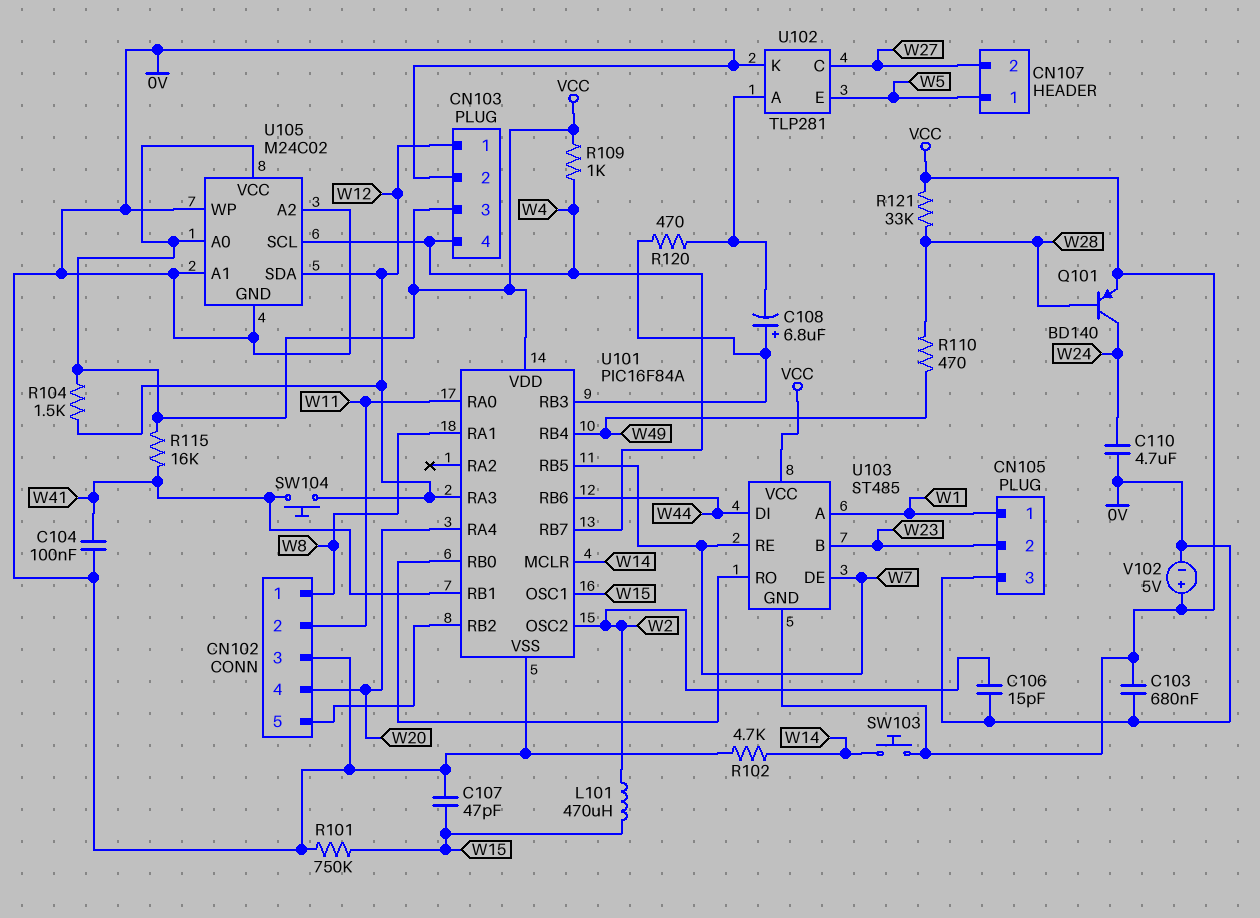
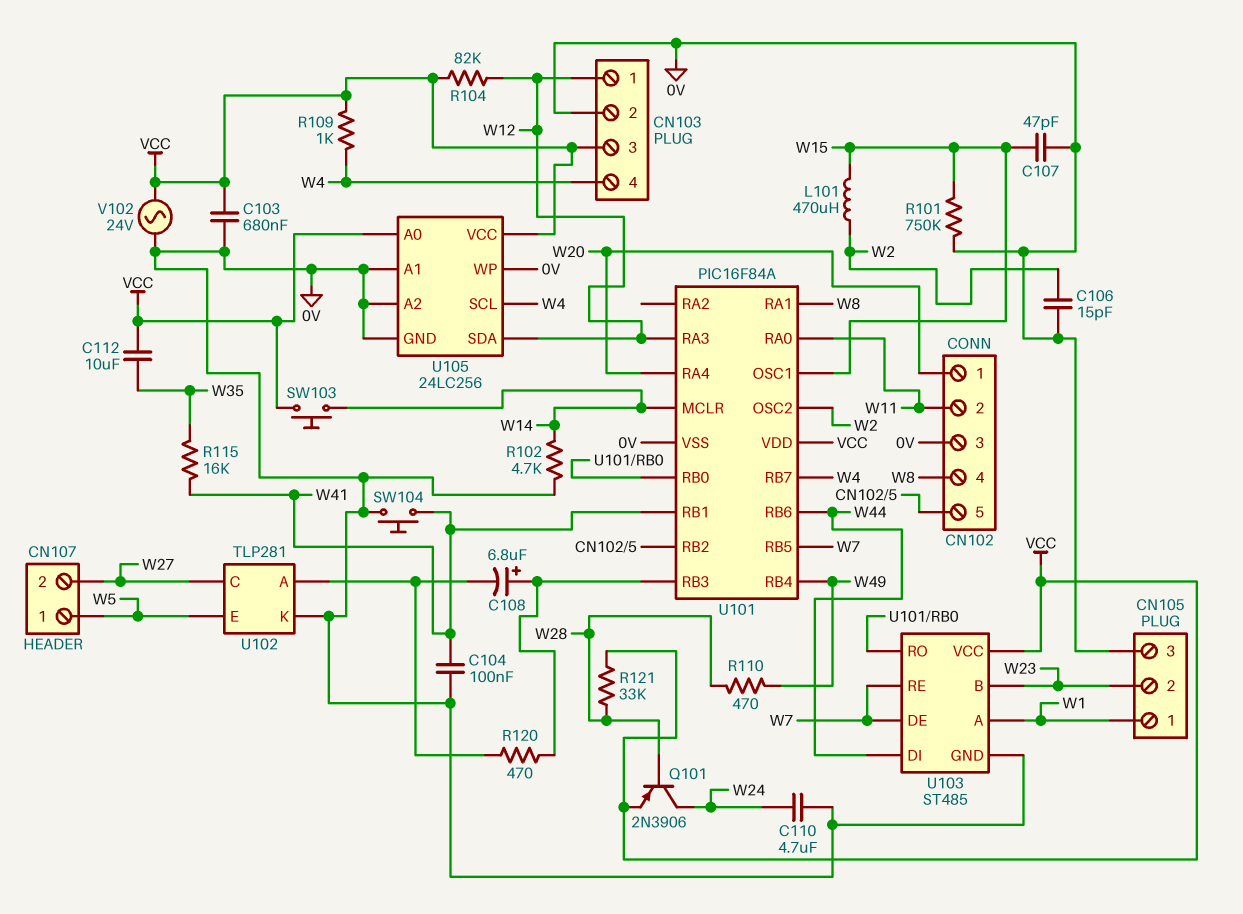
C112: none -> 10uF (VCC, W35)
CN102 pin 1: W8 -> W20
CN102 pin 4: W20 -> W8
Q101: PNP BD140 (B W28, C W24, E VCC) -> PNP 2N3906 (B W28, C W24, E VCC)
R104: 1.5k (VCC, W12) -> 82k (VCC, W12)
R115: 16k (VCC, W41) -> 16k (W35, W41)
SW104: button (W12, W41) -> button (0V, W41)
U103 pin GND: VCC -> 0V
U105: M24C02 -> 24LC256
V102: 5V (plus VCC, minus 0V) -> AC 24V (0V, VCC)

